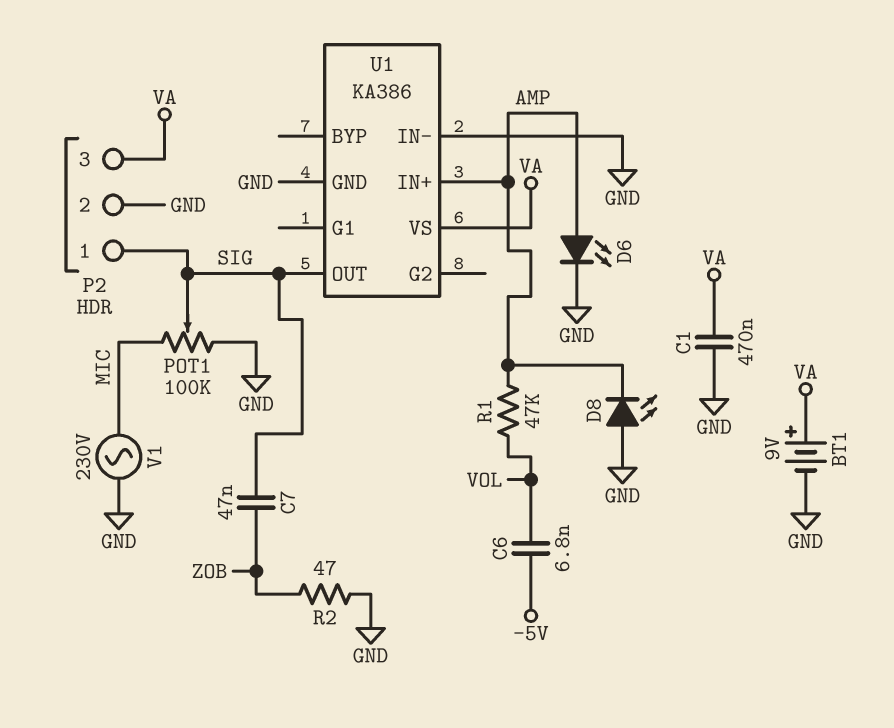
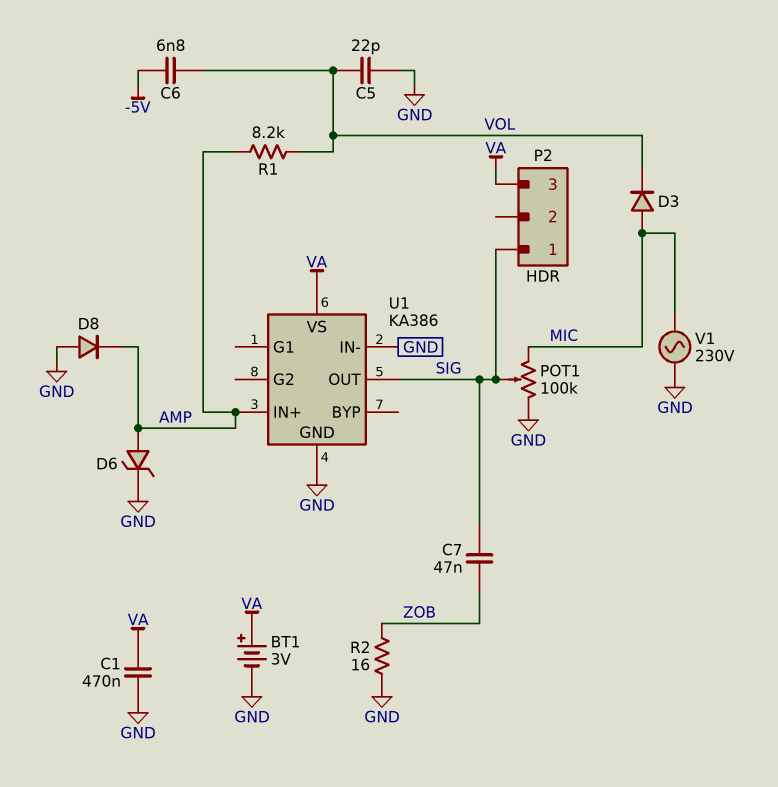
BT1: 9V (plus VA, minus GND) -> 3V (plus VA, minus GND)
C5: none -> 22pF (GND, VOL)
D3: none -> diode (A MIC, K VOL)
D6: LED (A AMP, K GND) -> zener (A AMP, K GND)
D8: LED (A GND, K AMP) -> diode (A GND, K AMP)
P2 pin 2: GND -> none
R1: 47k (AMP, VOL) -> 8.2k (AMP, VOL)
R2: 47 (GND, ZOB) -> 16 (GND, ZOB)

